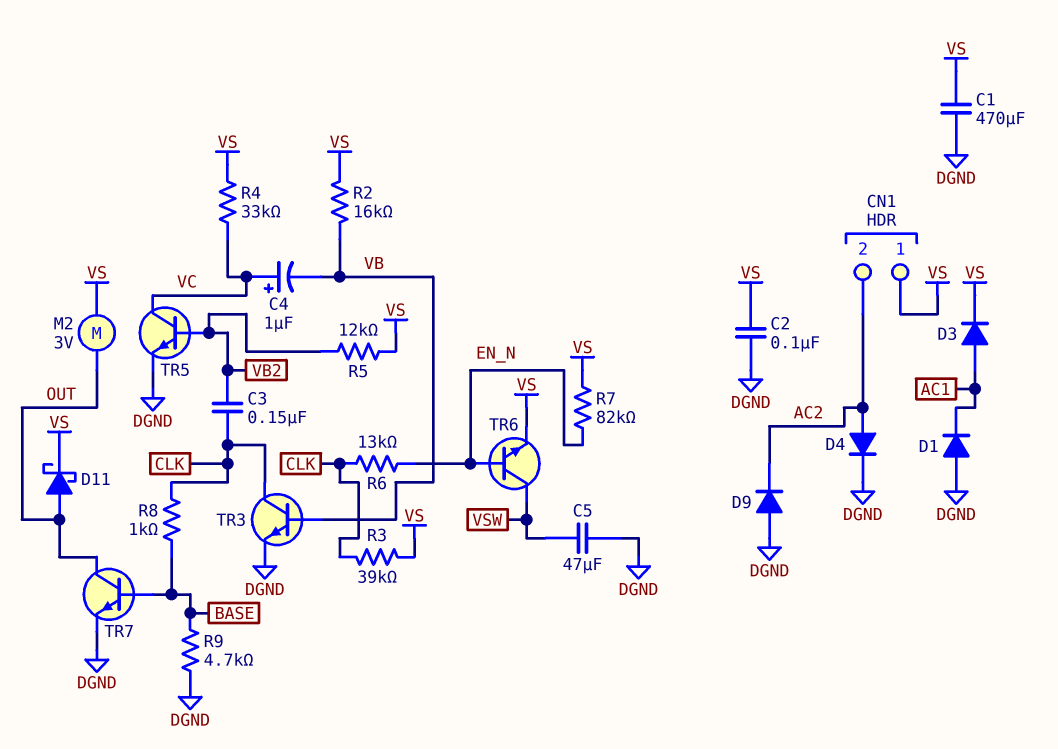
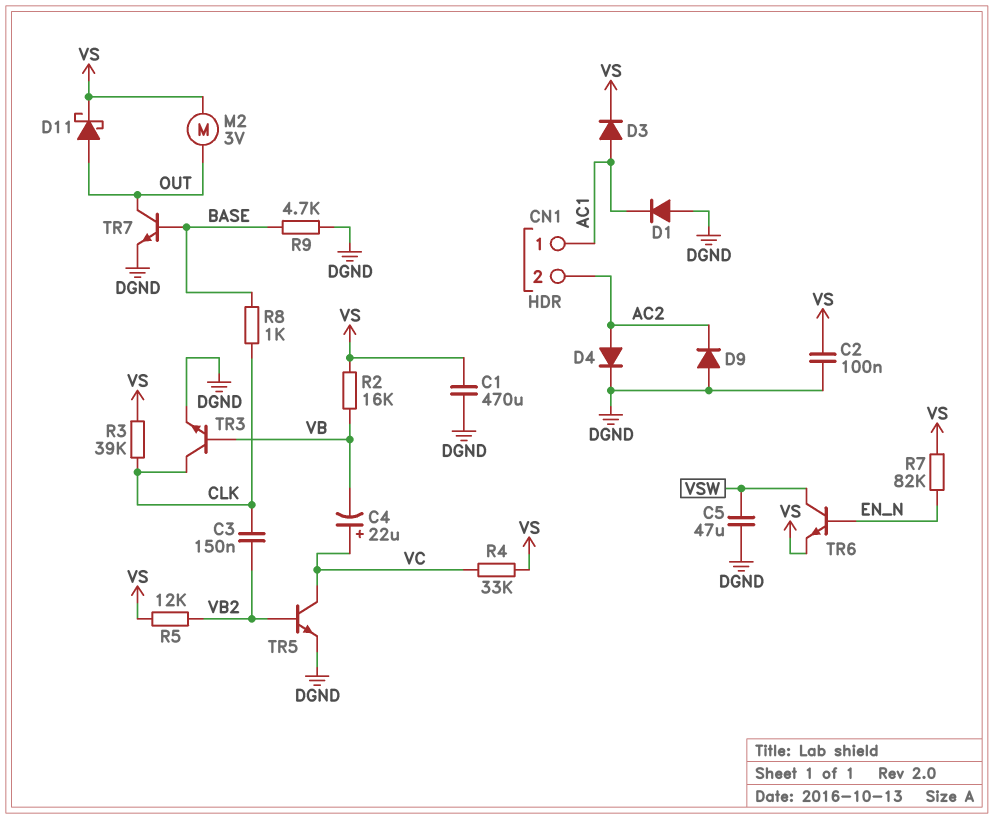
C4: 1uF (plus VC, minus VB) -> 22uF (plus VC, minus VB)
CN1 pin 1: VS -> AC1
R6: 13k (CLK, EN_N) -> none

